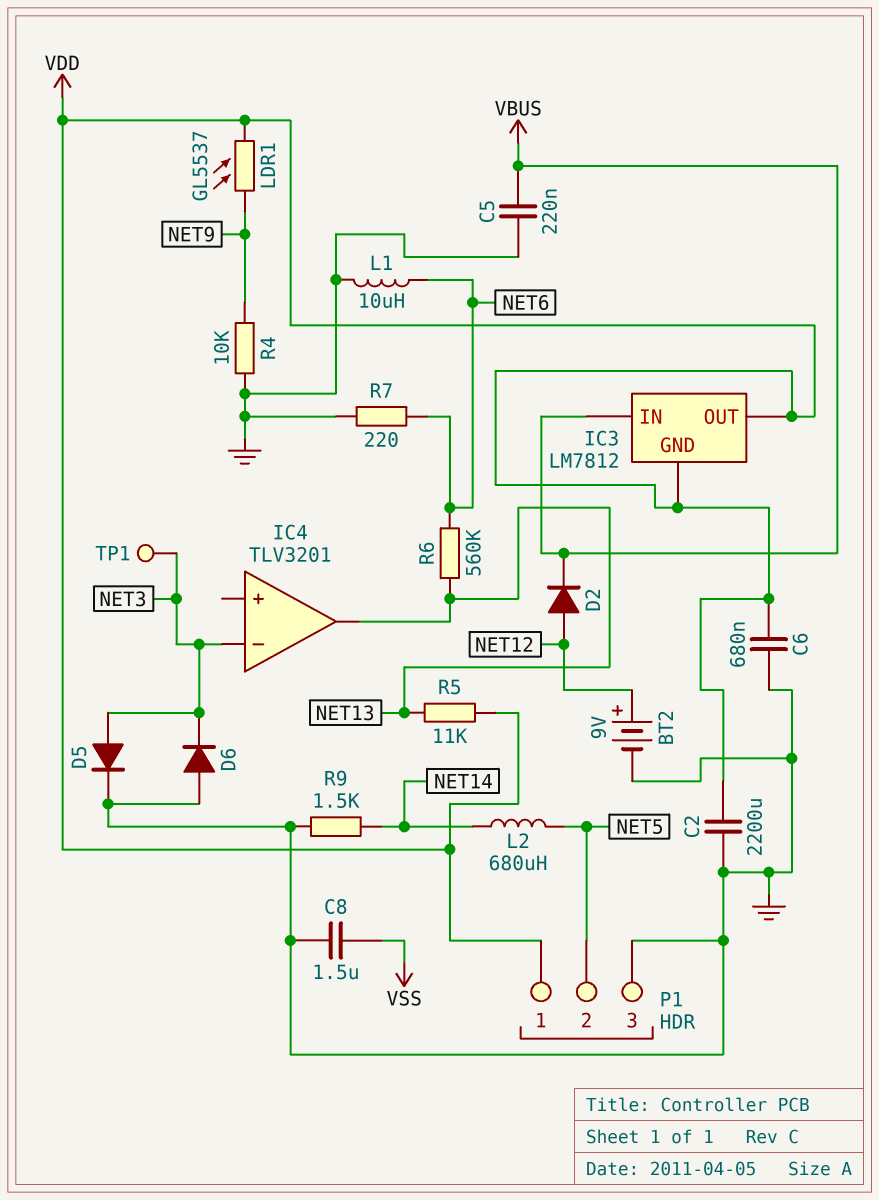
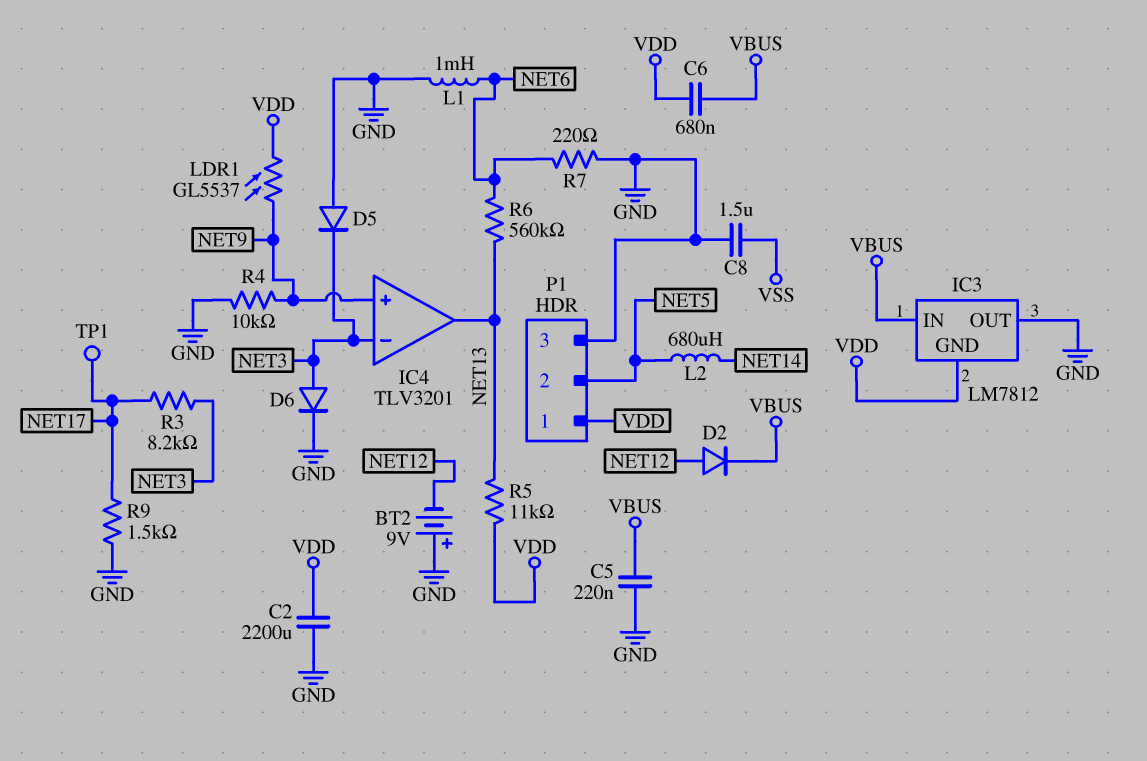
BT2: 9V (plus NET12, minus GND) -> 9V (plus GND, minus NET12)
C6: 680nF (GND, VDD) -> 680nF (VBUS, VDD)
D5: diode (A NET3, K GND) -> diode (A GND, K NET3)
D6: diode (A GND, K NET3) -> diode (A NET3, K GND)
IC3 pin OUT: VDD -> GND
IC4 pin in+: none -> NET9
L1: 10uH (GND, NET6) -> 1mH (GND, NET6)
R3: none -> 8.2k (NET3, NET17)
R9: 1.5k (GND, NET14) -> 1.5k (GND, NET17)
TP1: test point (NET3) -> test point (NET17)

